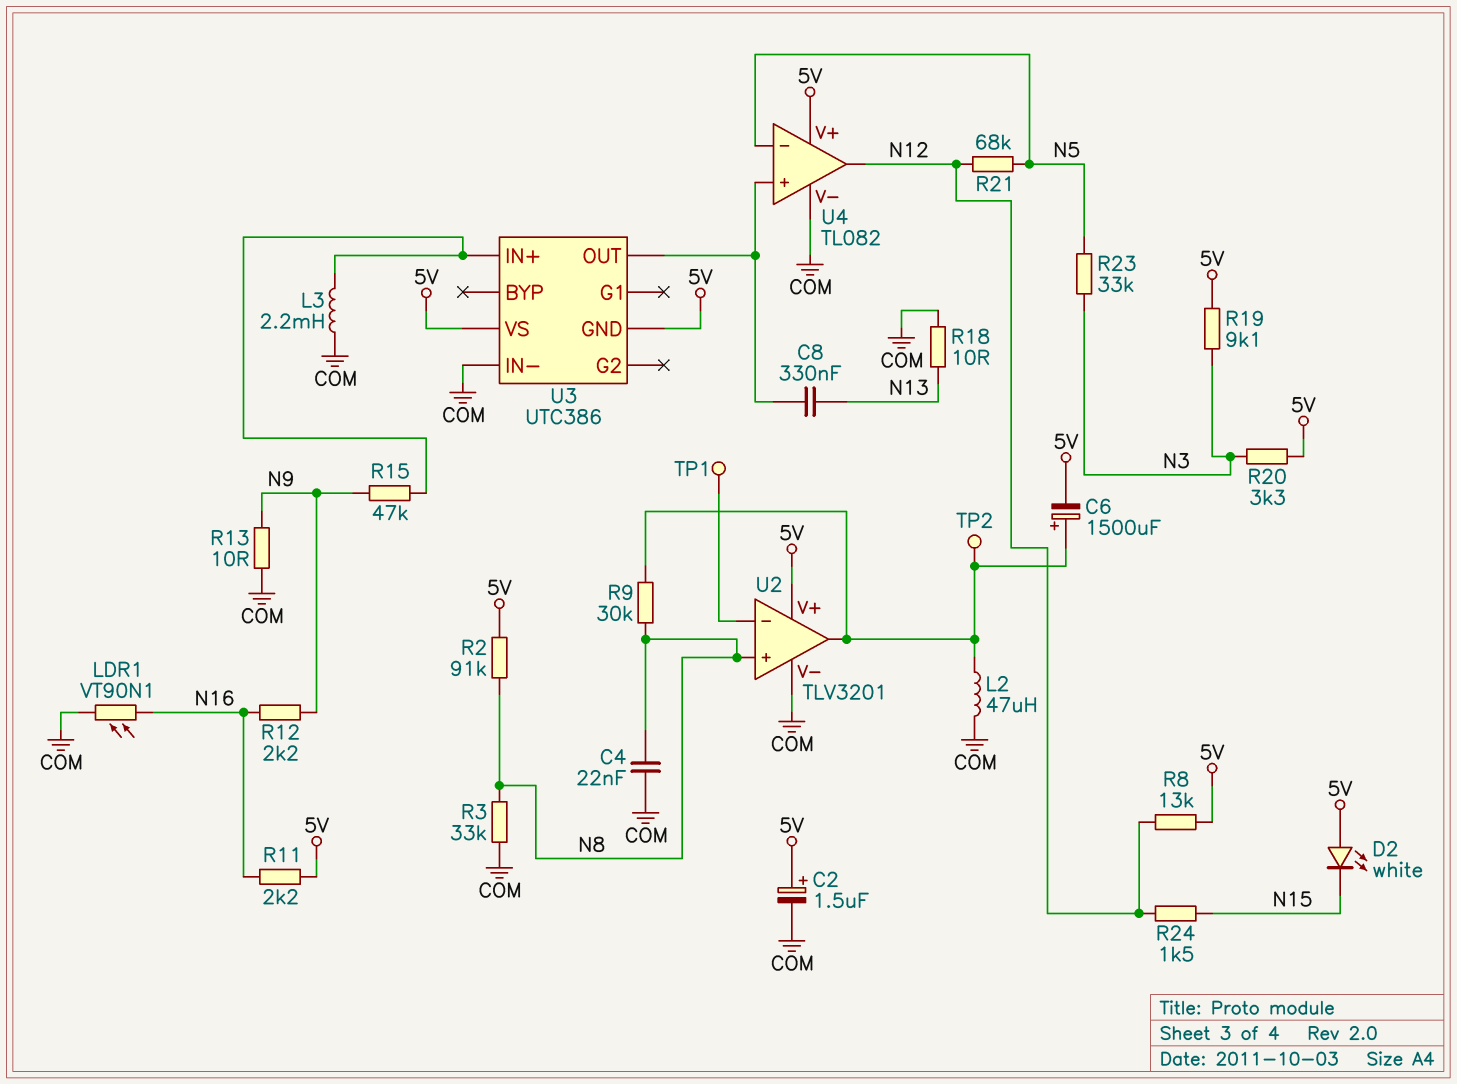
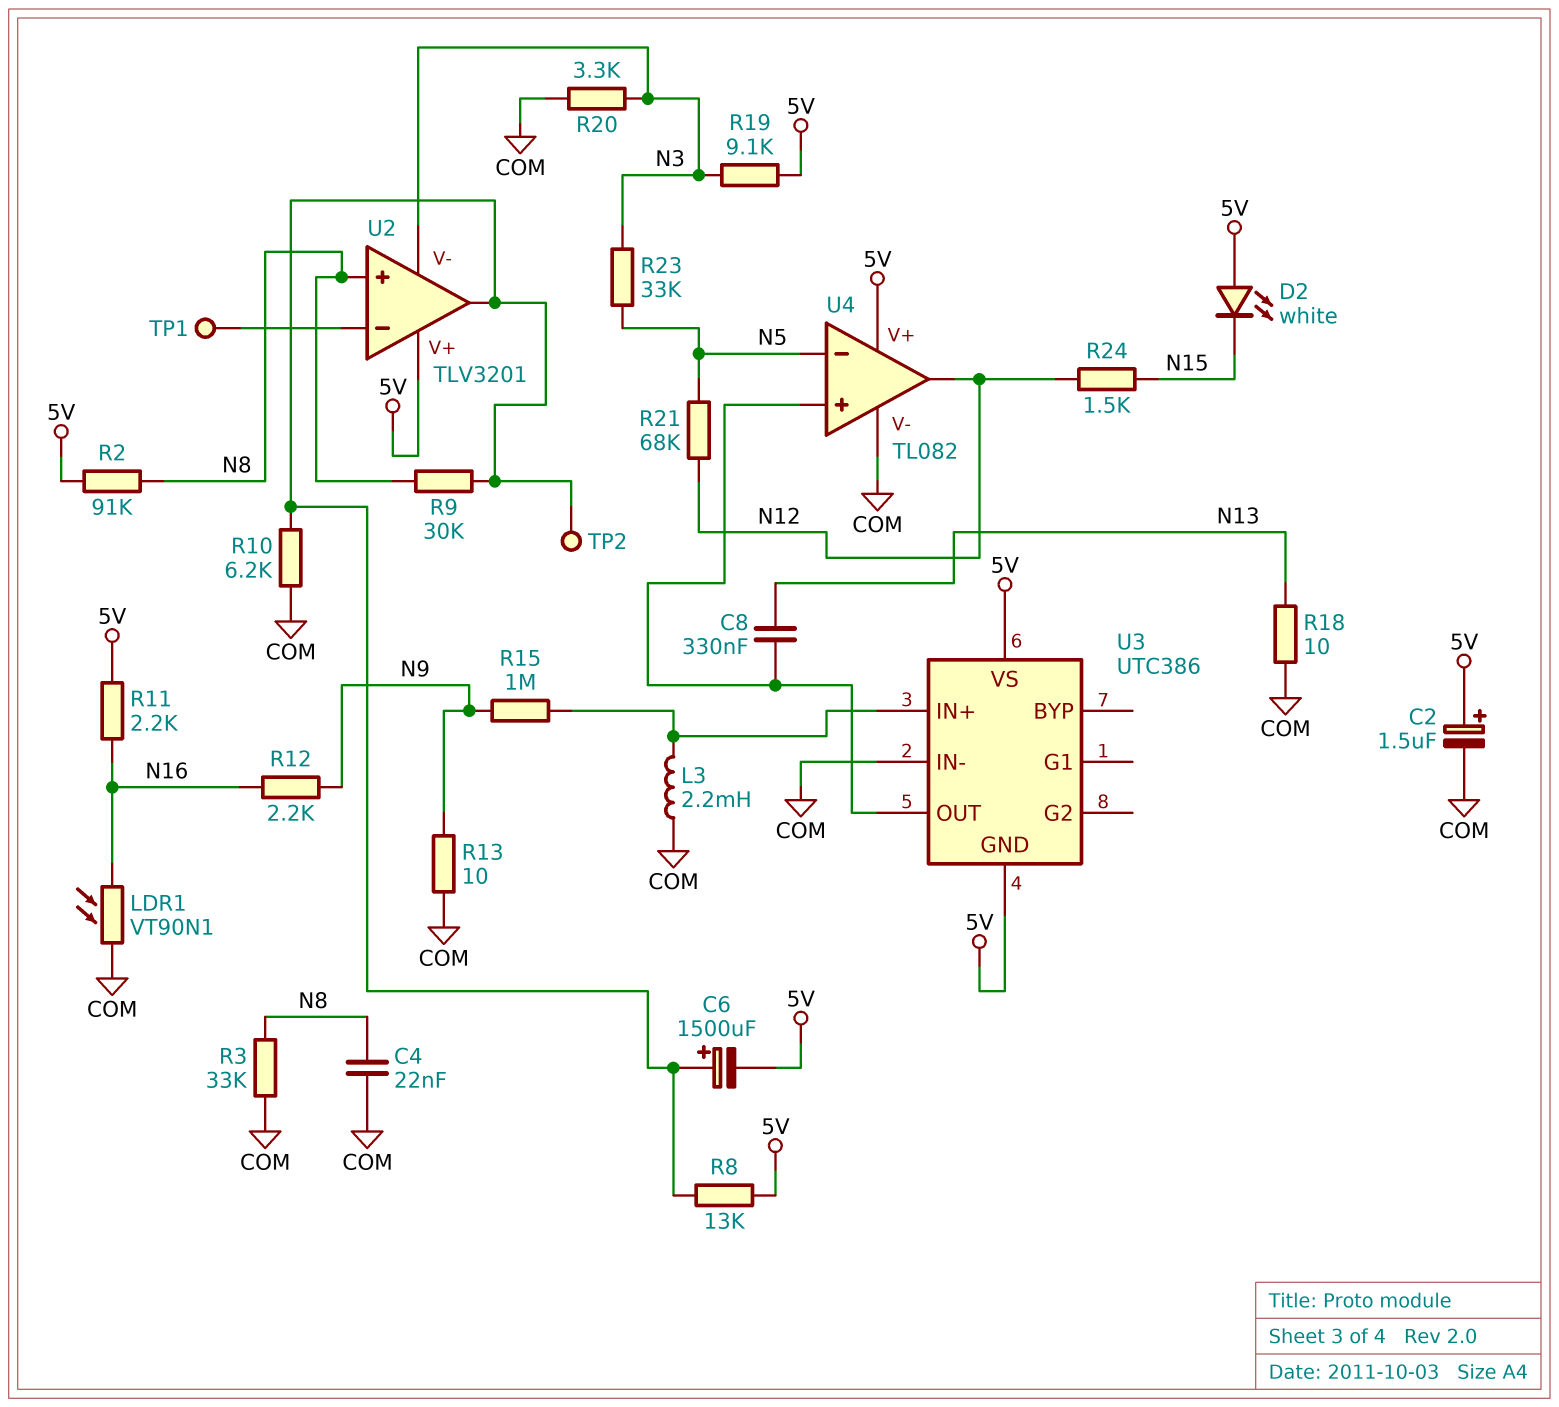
L2: 47uH (COM, U2/out) -> none
R8: 13k (5V, N12) -> 13k (5V, U2/out)
R10: none -> 6.2k (COM, U2/out)
R15: 47k (N9, U3/IN+) -> 1M (N9, U3/IN+)
R20: 3.3k (5V, N3) -> 3.3k (COM, N3)
U2 pin V-: COM -> N3

